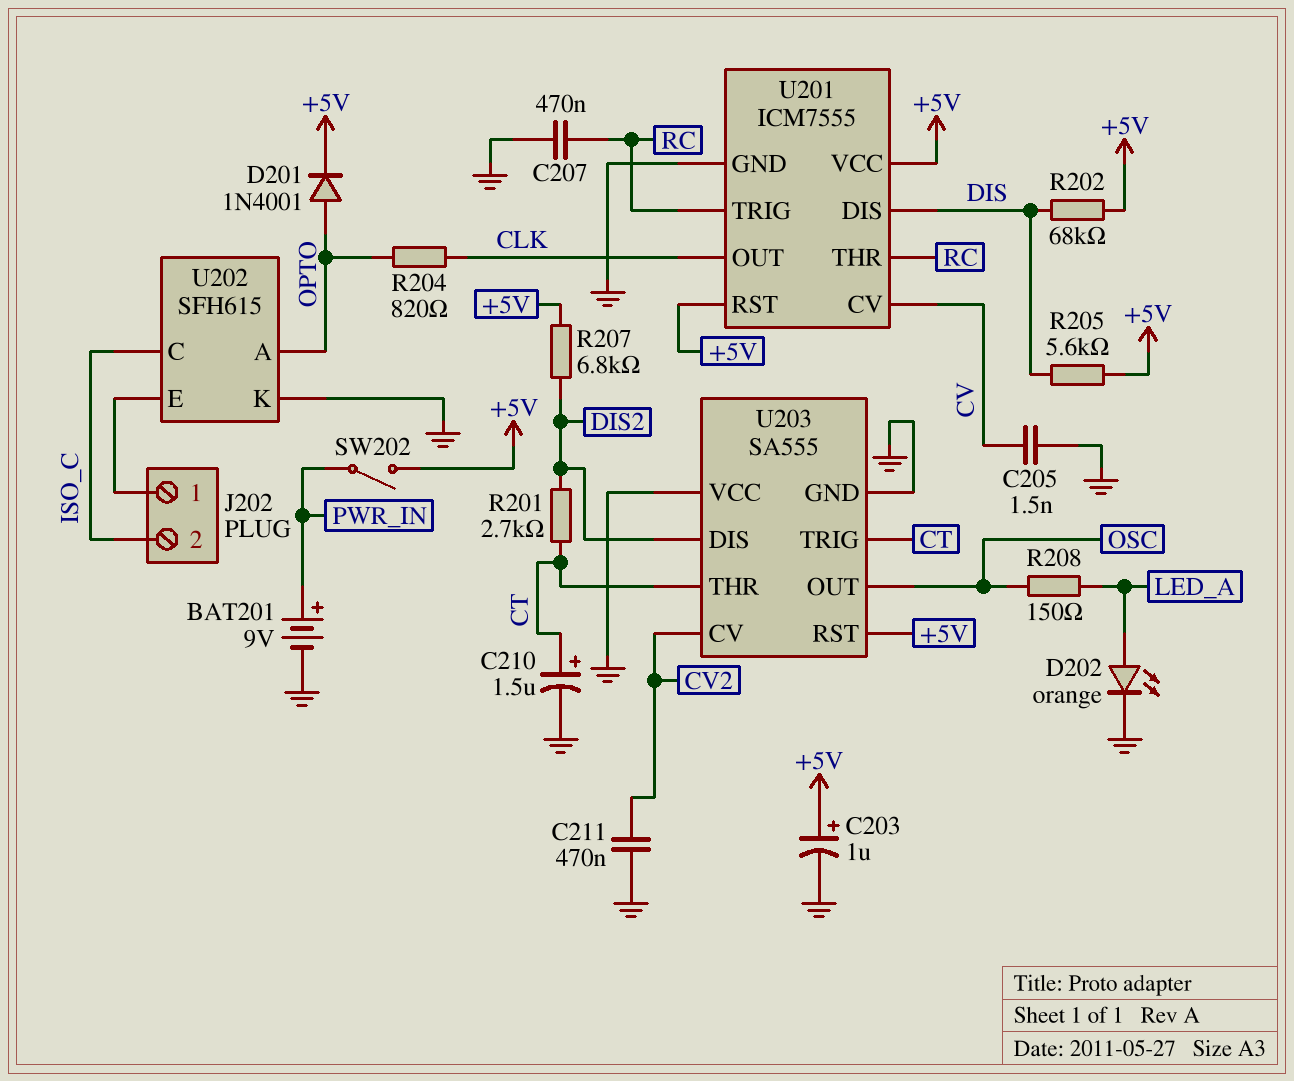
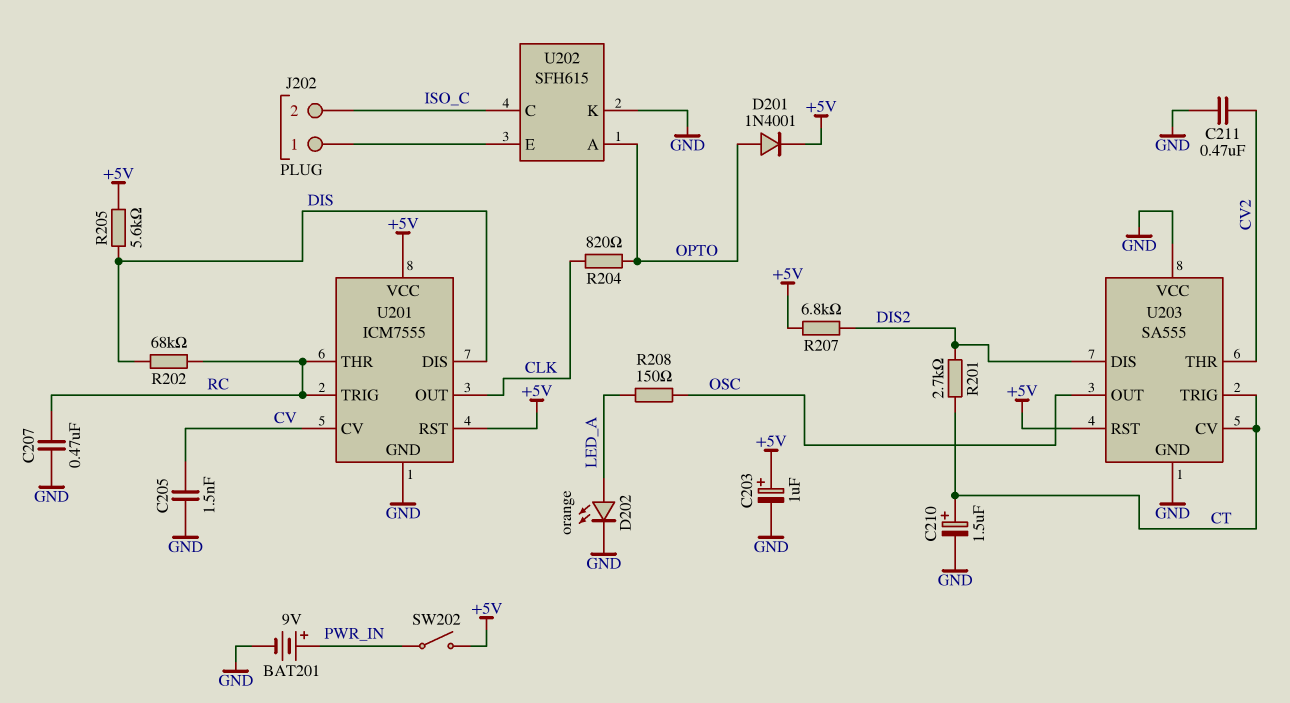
R202: 68k (+5V, DIS) -> 68k (DIS, RC)
U203 pin CV: CV2 -> CT
U203 pin THR: CT -> CV2

